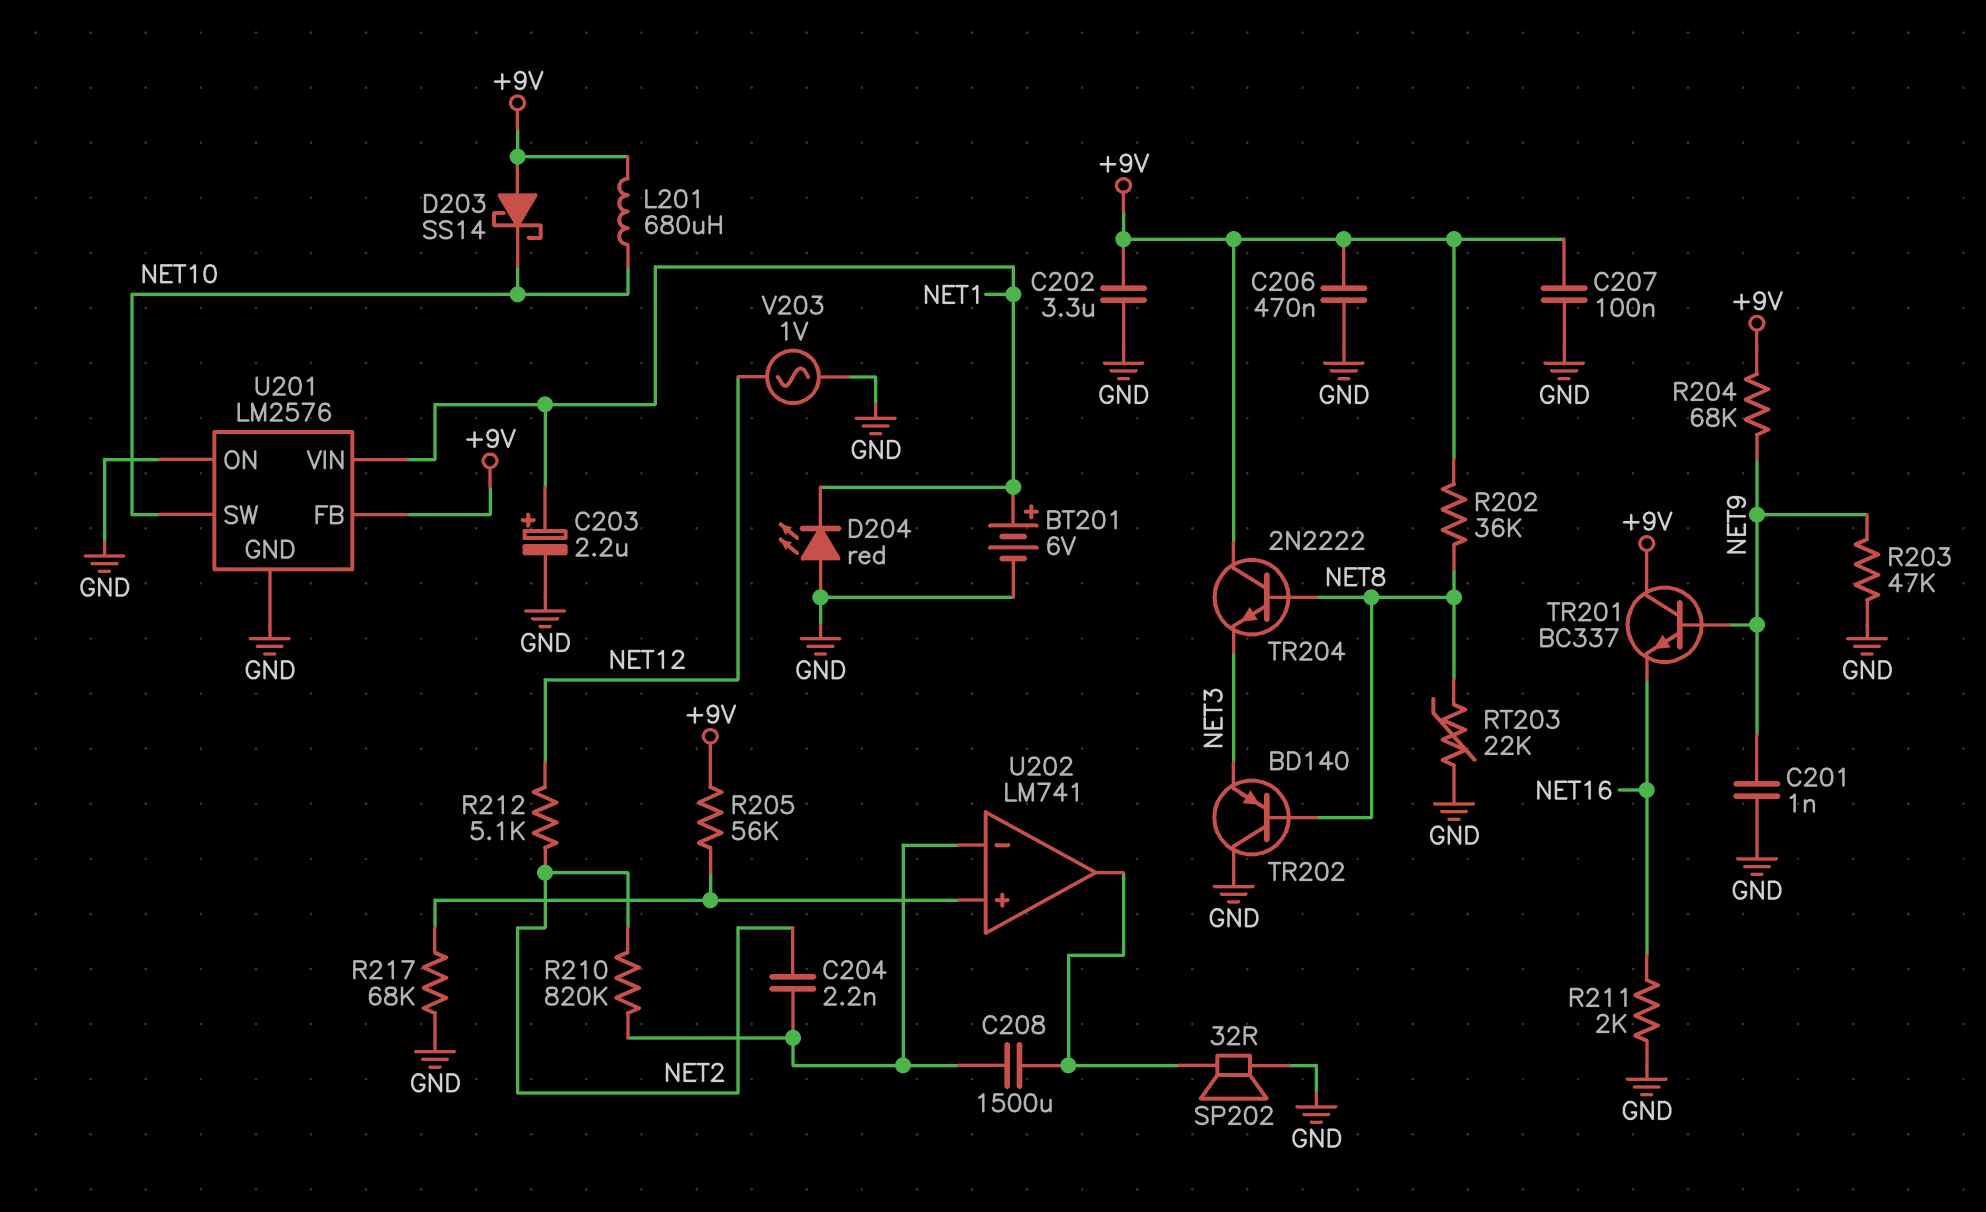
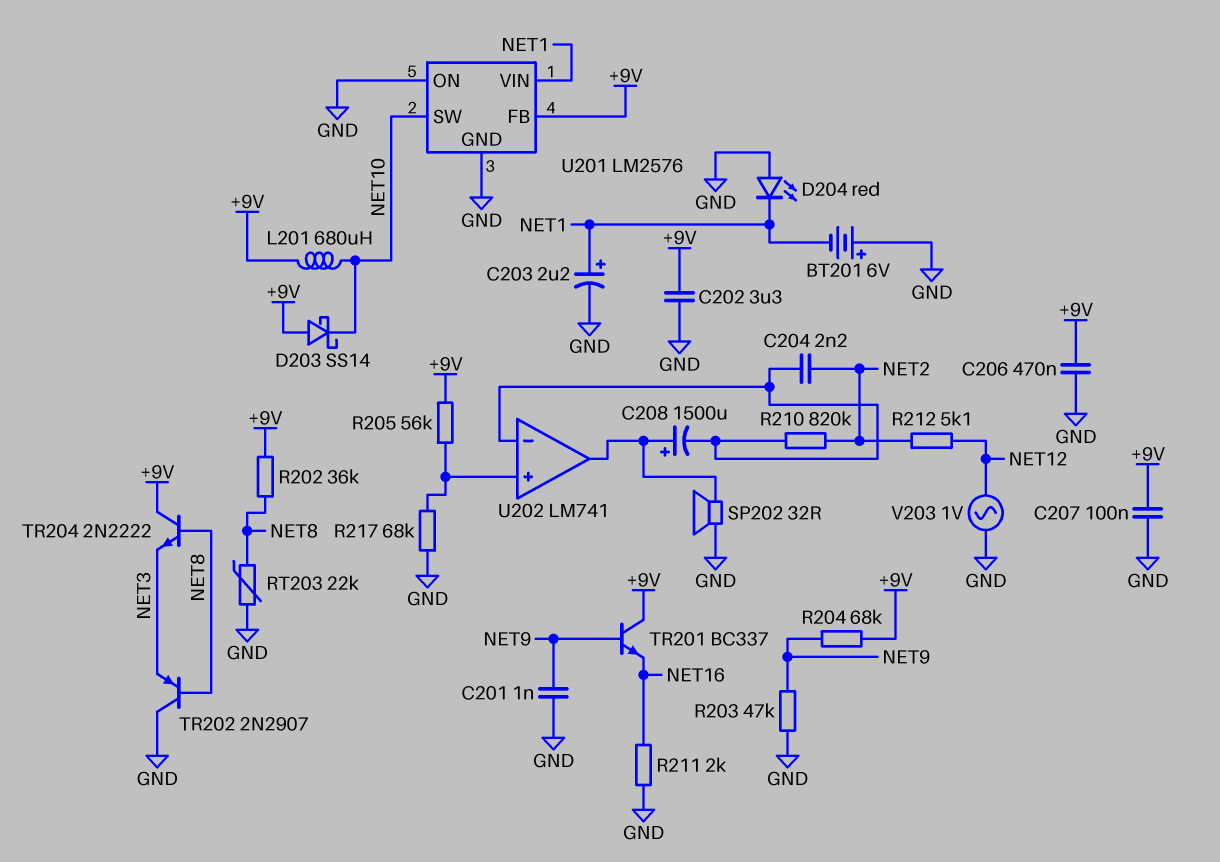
BT201: 6V (plus NET1, minus GND) -> 6V (plus GND, minus NET1)
C208: 1500uF (U202/in-, U202/out) -> 1500uF (plus U202/out, minus U202/in-)
TR202: PNP BD140 (B NET8, C GND, E NET3) -> PNP 2N2907 (B NET8, C GND, E NET3)

